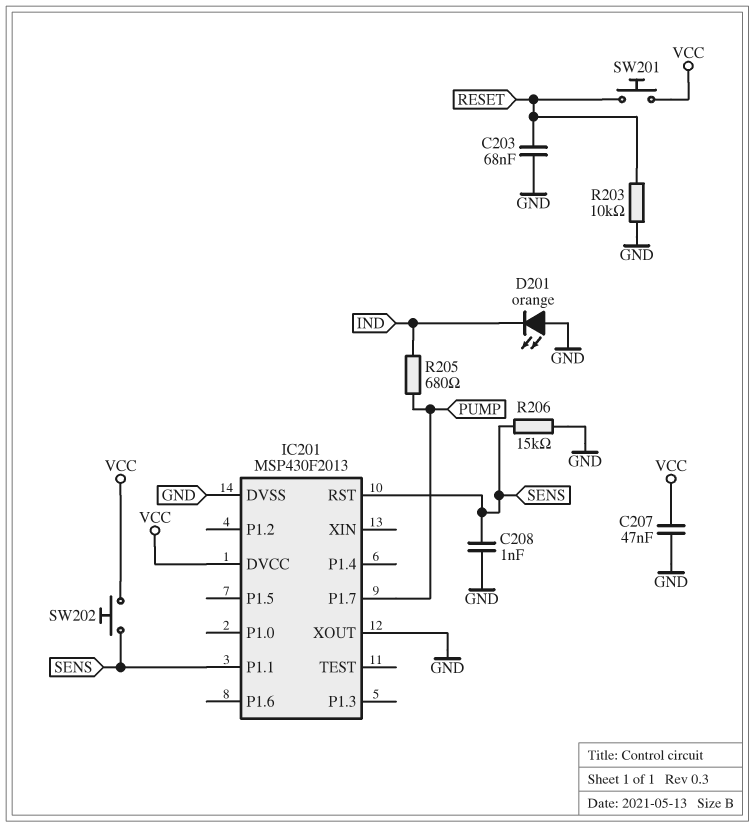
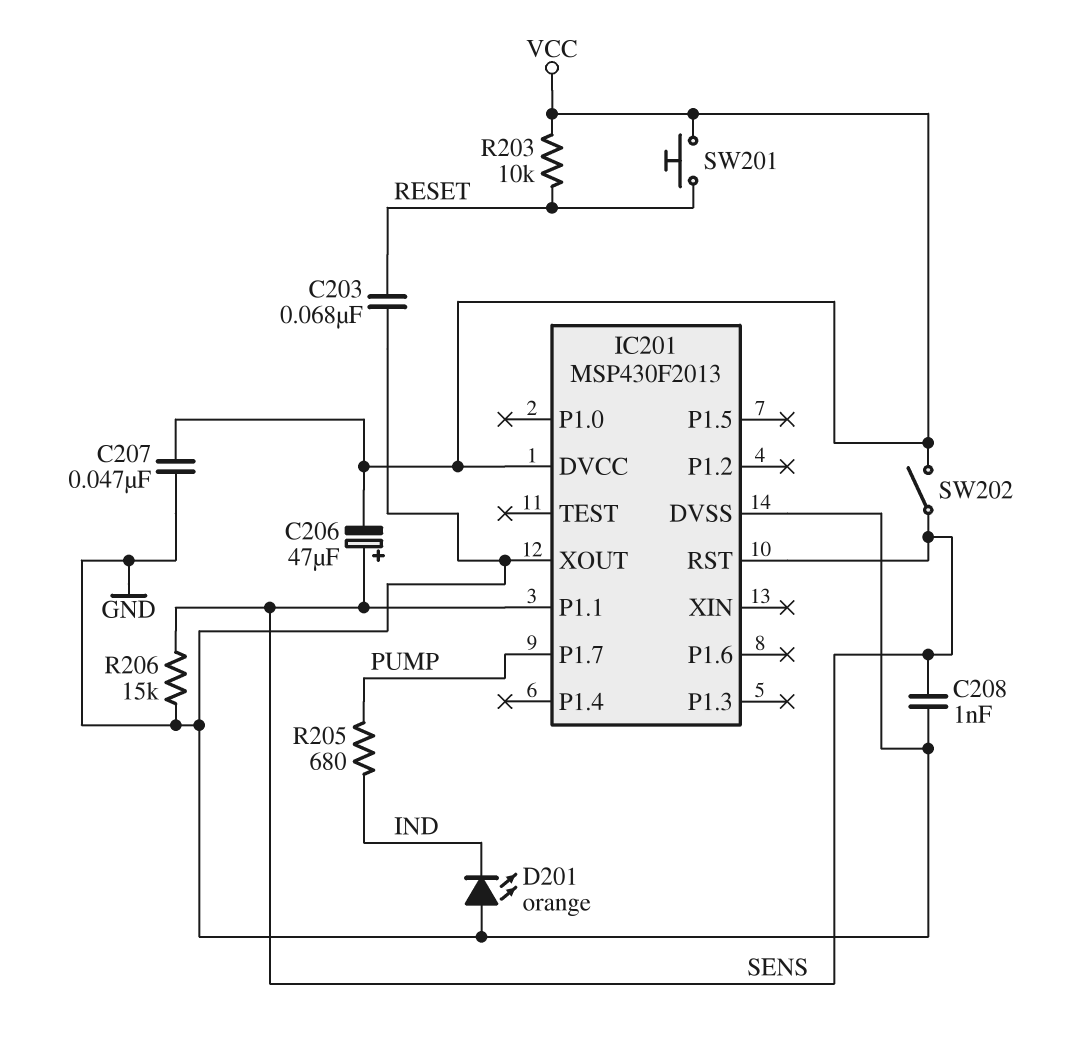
C206: none -> 47uF (plus SENS, minus VCC)
R203: 10k (GND, RESET) -> 10k (RESET, VCC)
SW202: button (SENS, VCC) -> switch (SENS, VCC)

